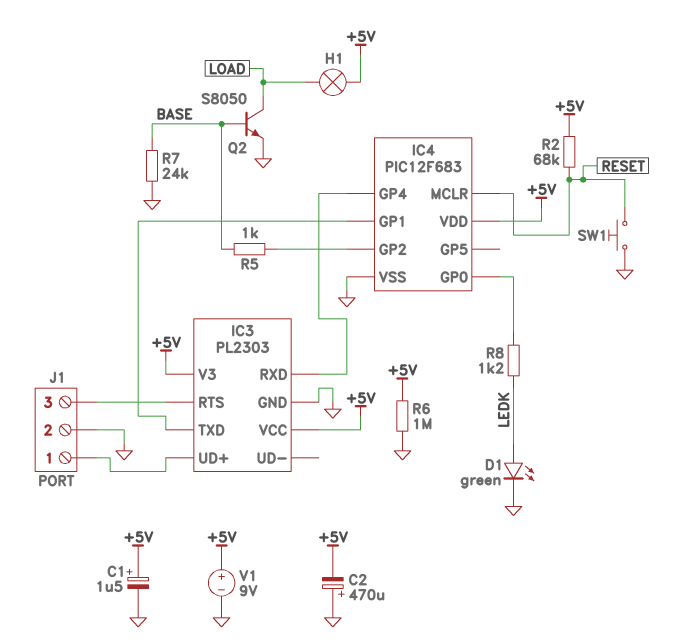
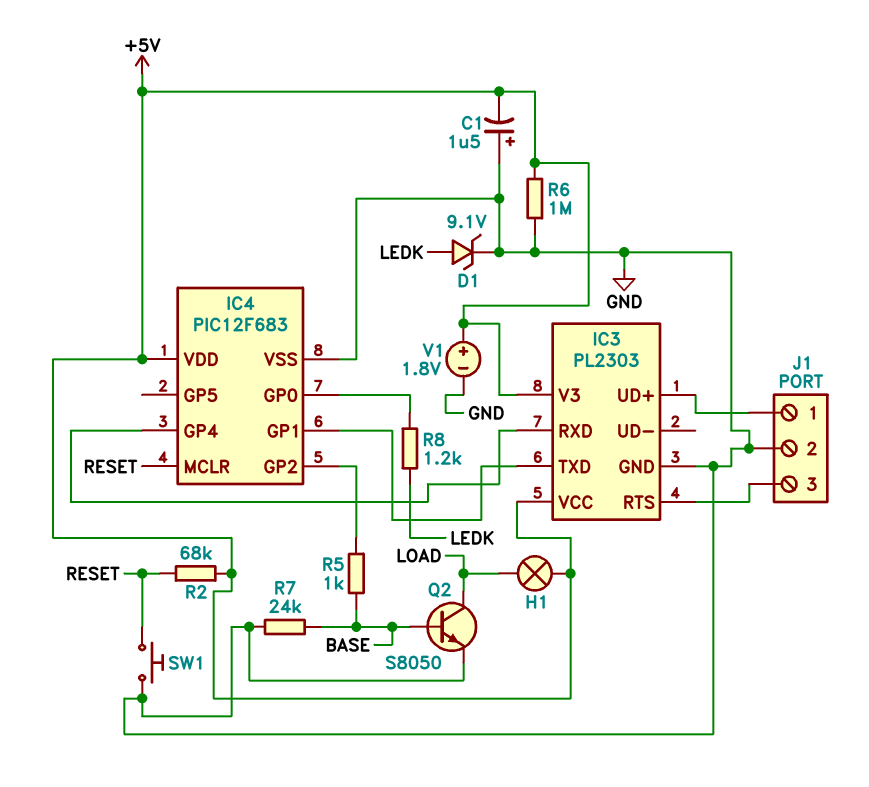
C1: 1.5uF (plus +5V, minus GND) -> 1.5uF (plus GND, minus +5V)
C2: 470uF (plus GND, minus +5V) -> none
D1: LED green (A LEDK, K GND) -> zener 9.1V (A LEDK, K GND)
V1: 9V (plus +5V, minus GND) -> 1.8V (plus +5V, minus GND)

